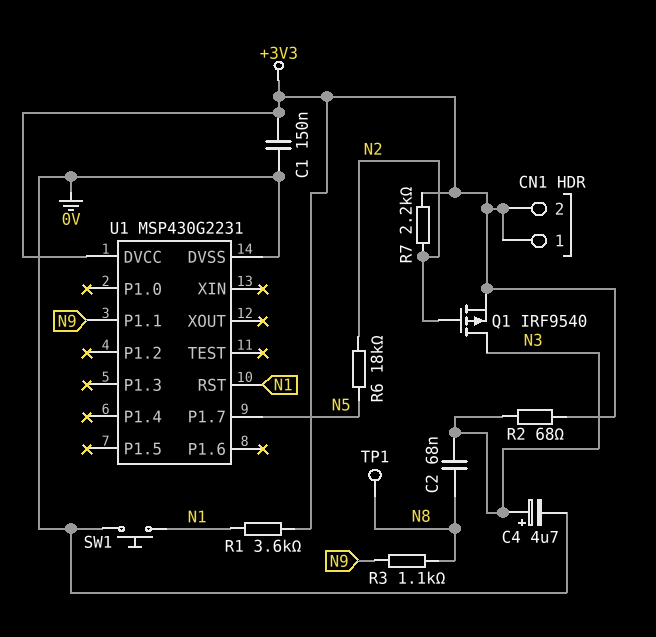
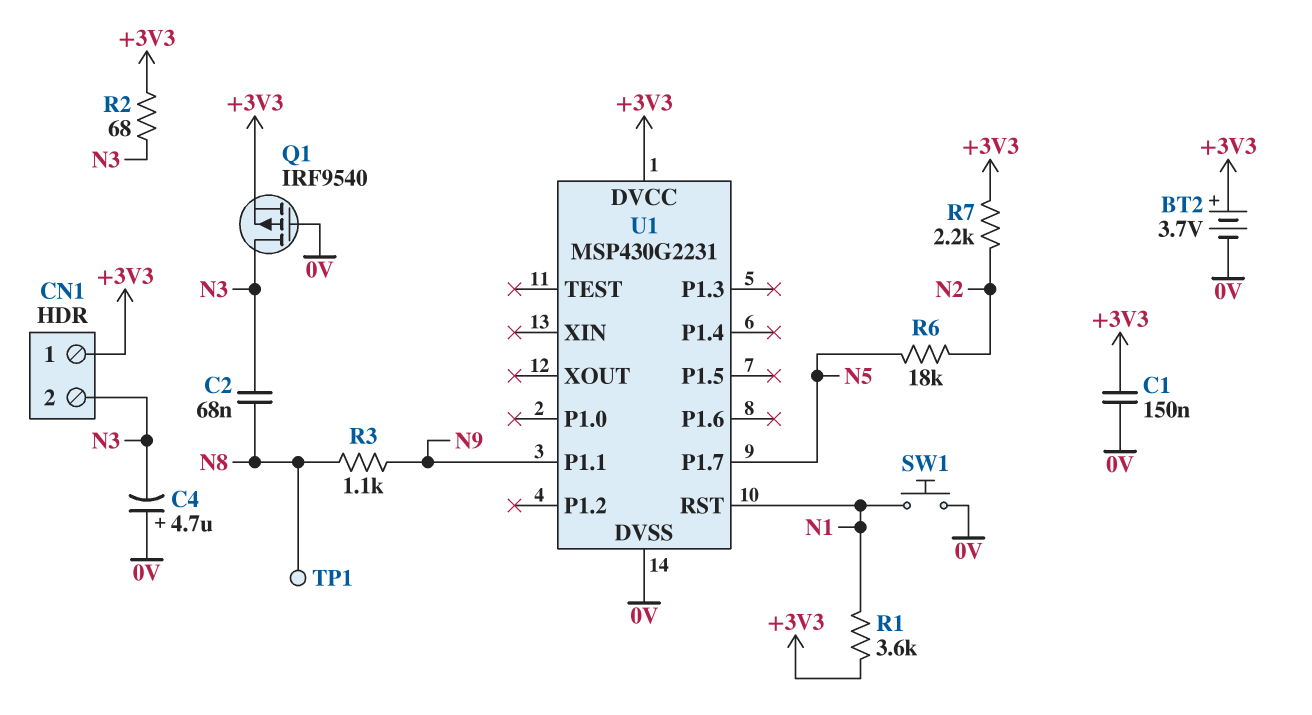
BT2: none -> 3.7V (plus +3V3, minus 0V)
C4: 4.7uF (plus N3, minus 0V) -> 4.7uF (plus 0V, minus N3)
CN1 pin 2: +3V3 -> N3
Q1: PMOS IRF9540 (G N2, D N3, S +3V3) -> PMOS IRF9540 (G 0V, D N3, S +3V3)

